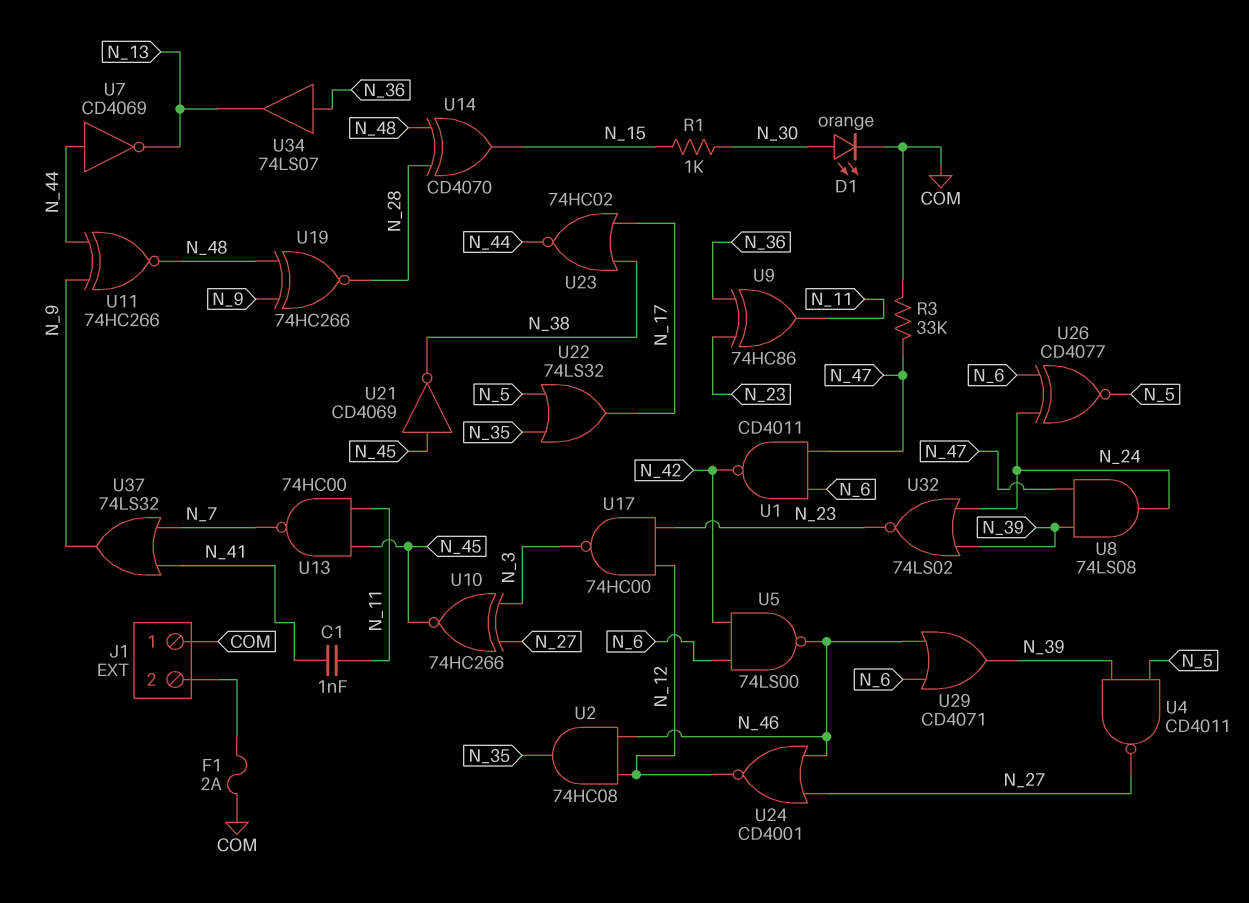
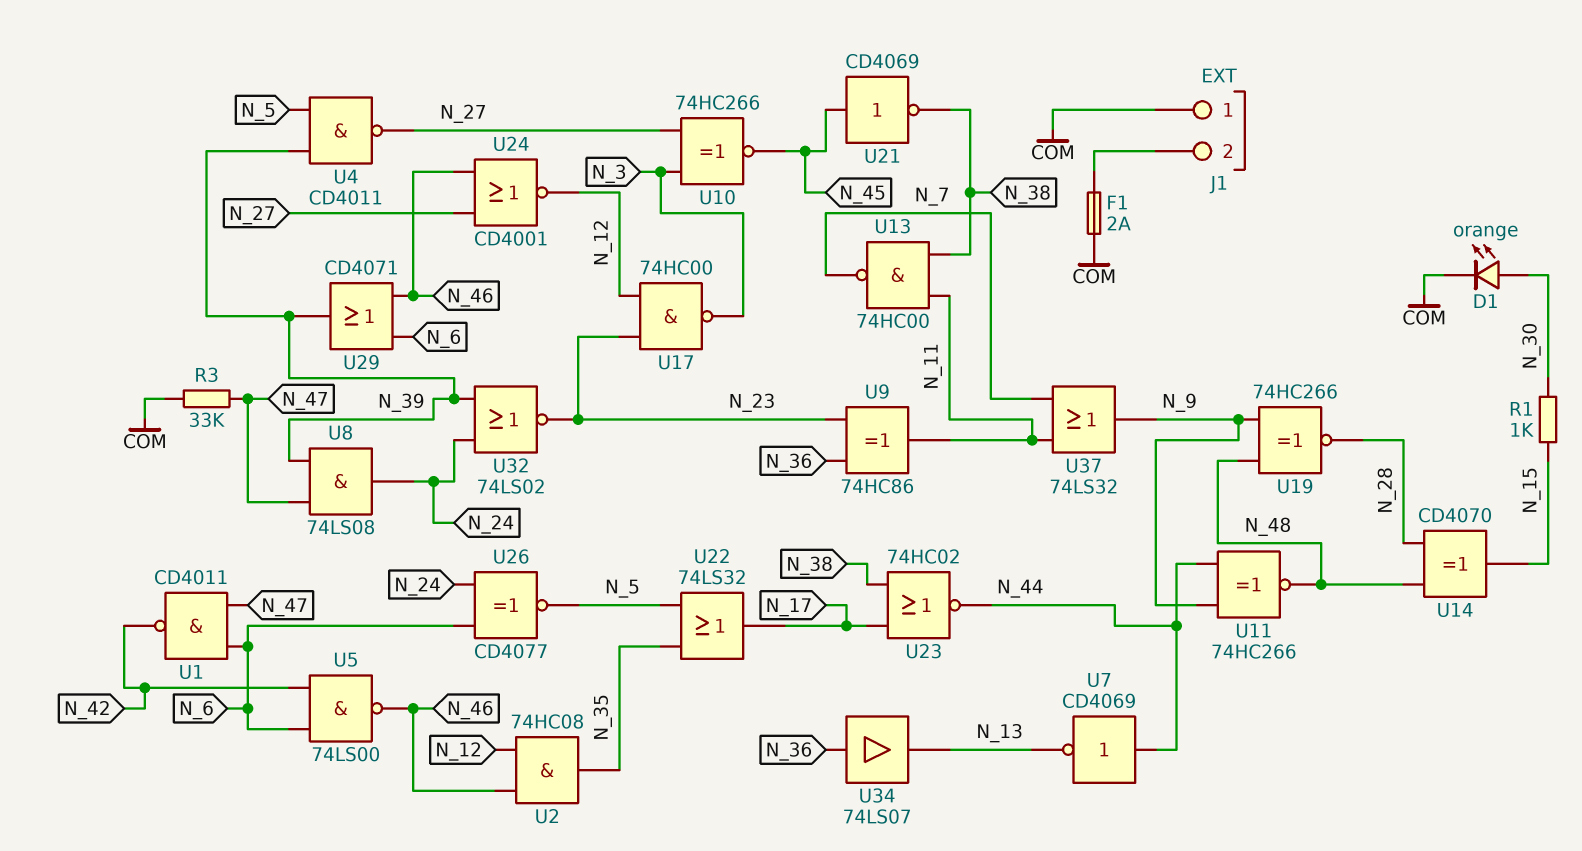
C1: 1nF (N_11, N_41) -> none
U13: NAND 74HC00 (in N_11, in N_45, out N_7) -> NAND 74HC00 (in N_11, in N_38, out N_7)
U37: OR 74LS32 (in N_7, in N_41, out N_9) -> OR 74LS32 (in N_7, in N_11, out N_9)

